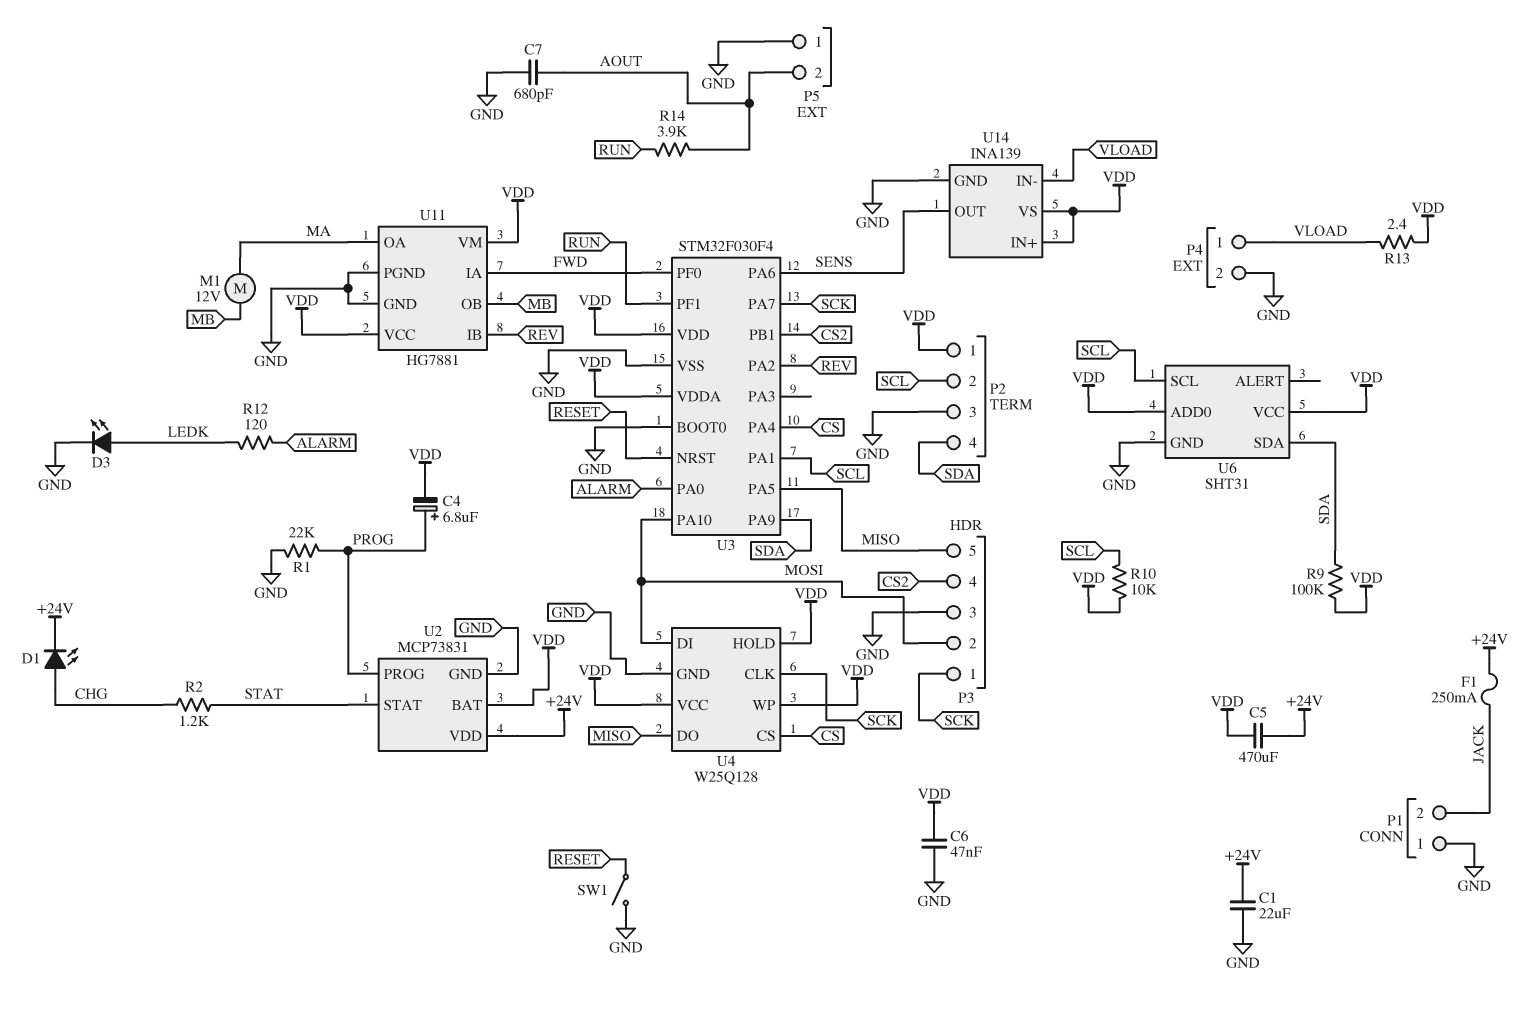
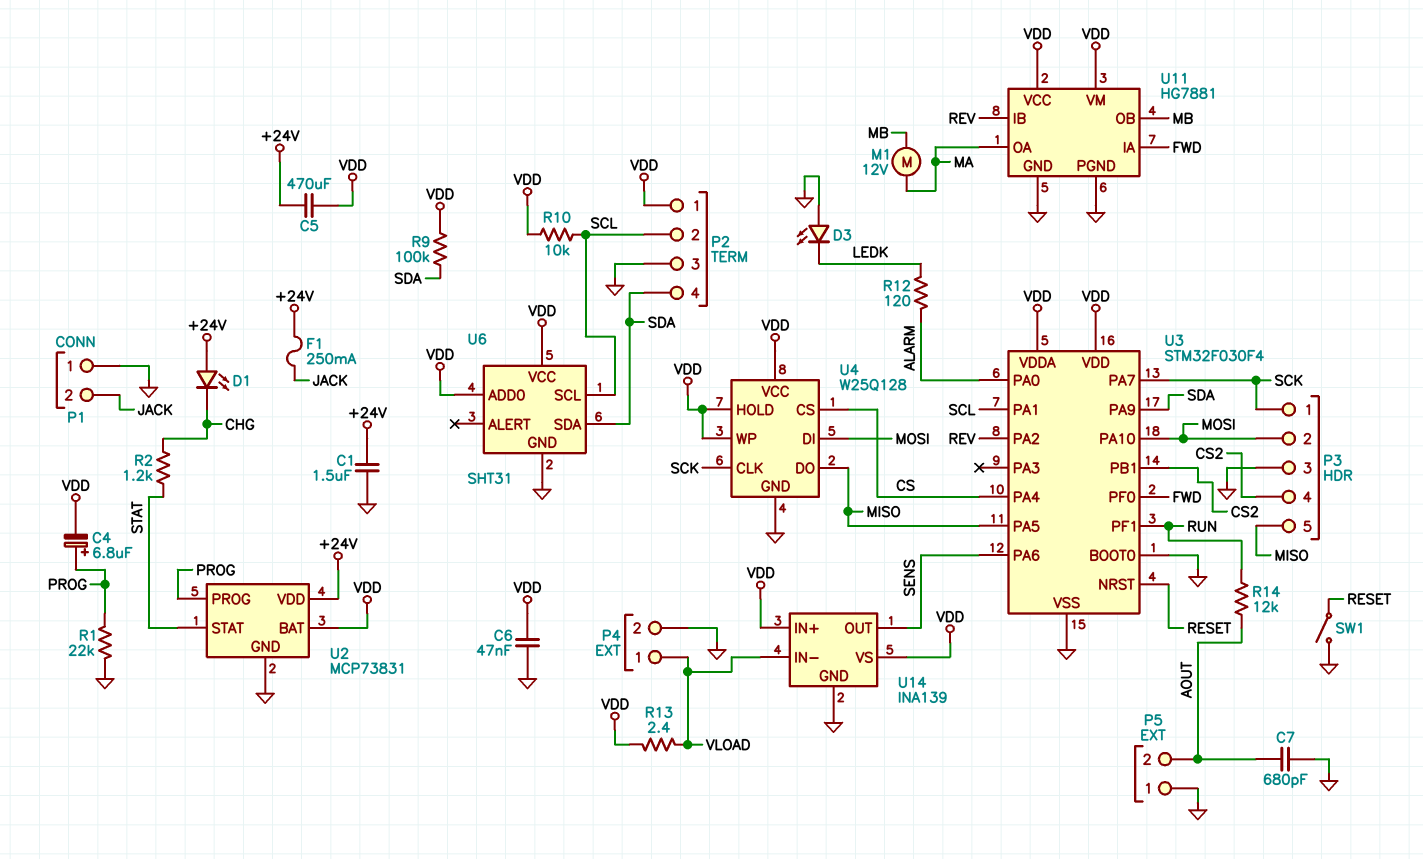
C1: 22uF (+24V, GND) -> 1.5uF (+24V, GND)
D1: LED (A CHG, K +24V) -> LED (A +24V, K CHG)
D3: LED (A LEDK, K GND) -> LED (A GND, K LEDK)
R14: 3.9k (AOUT, RUN) -> 12k (AOUT, RUN)

